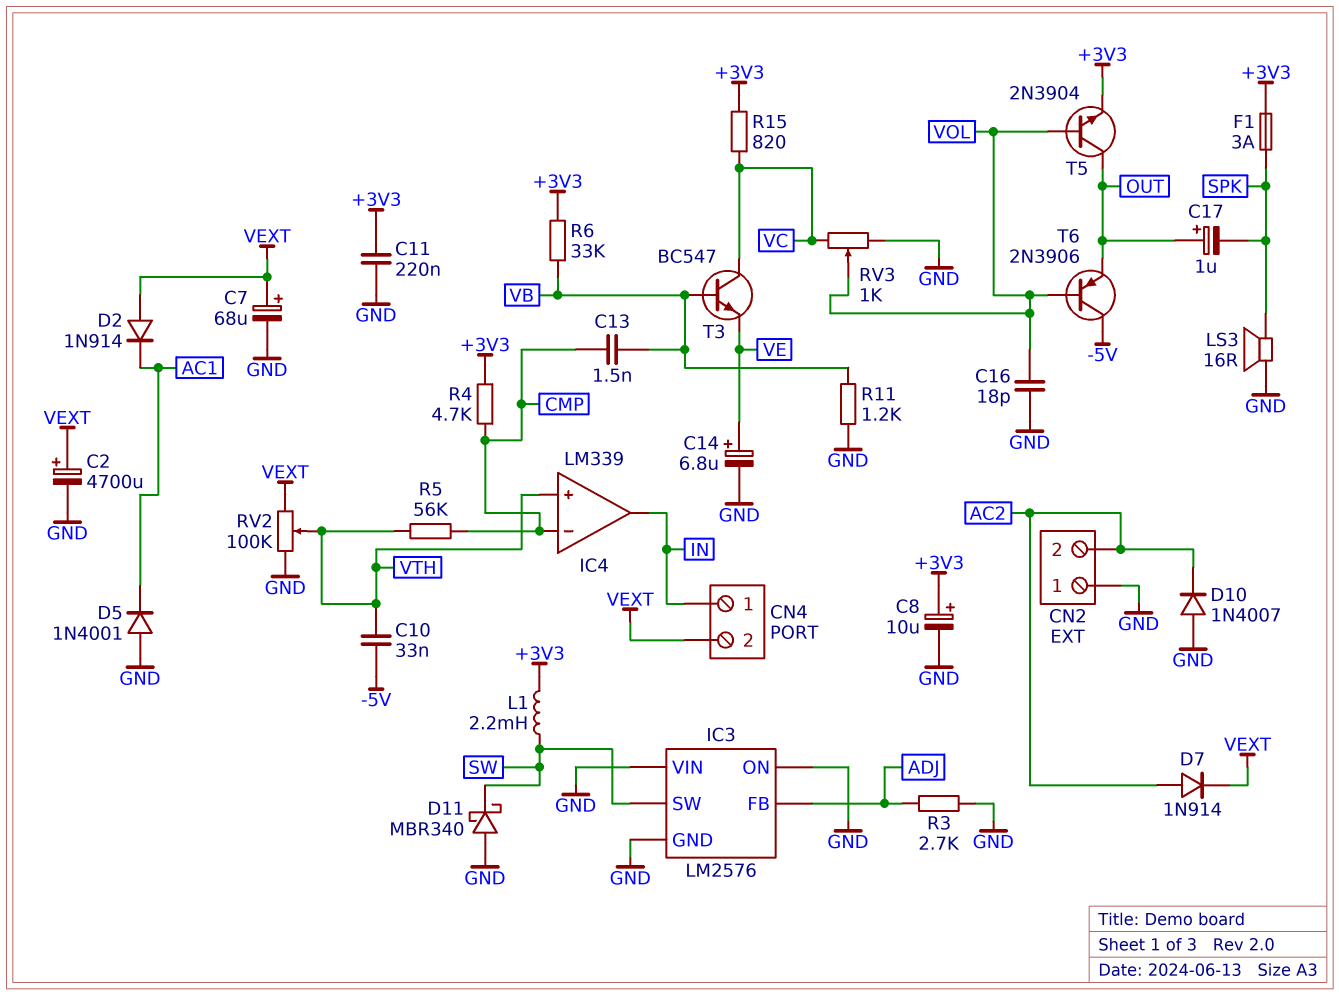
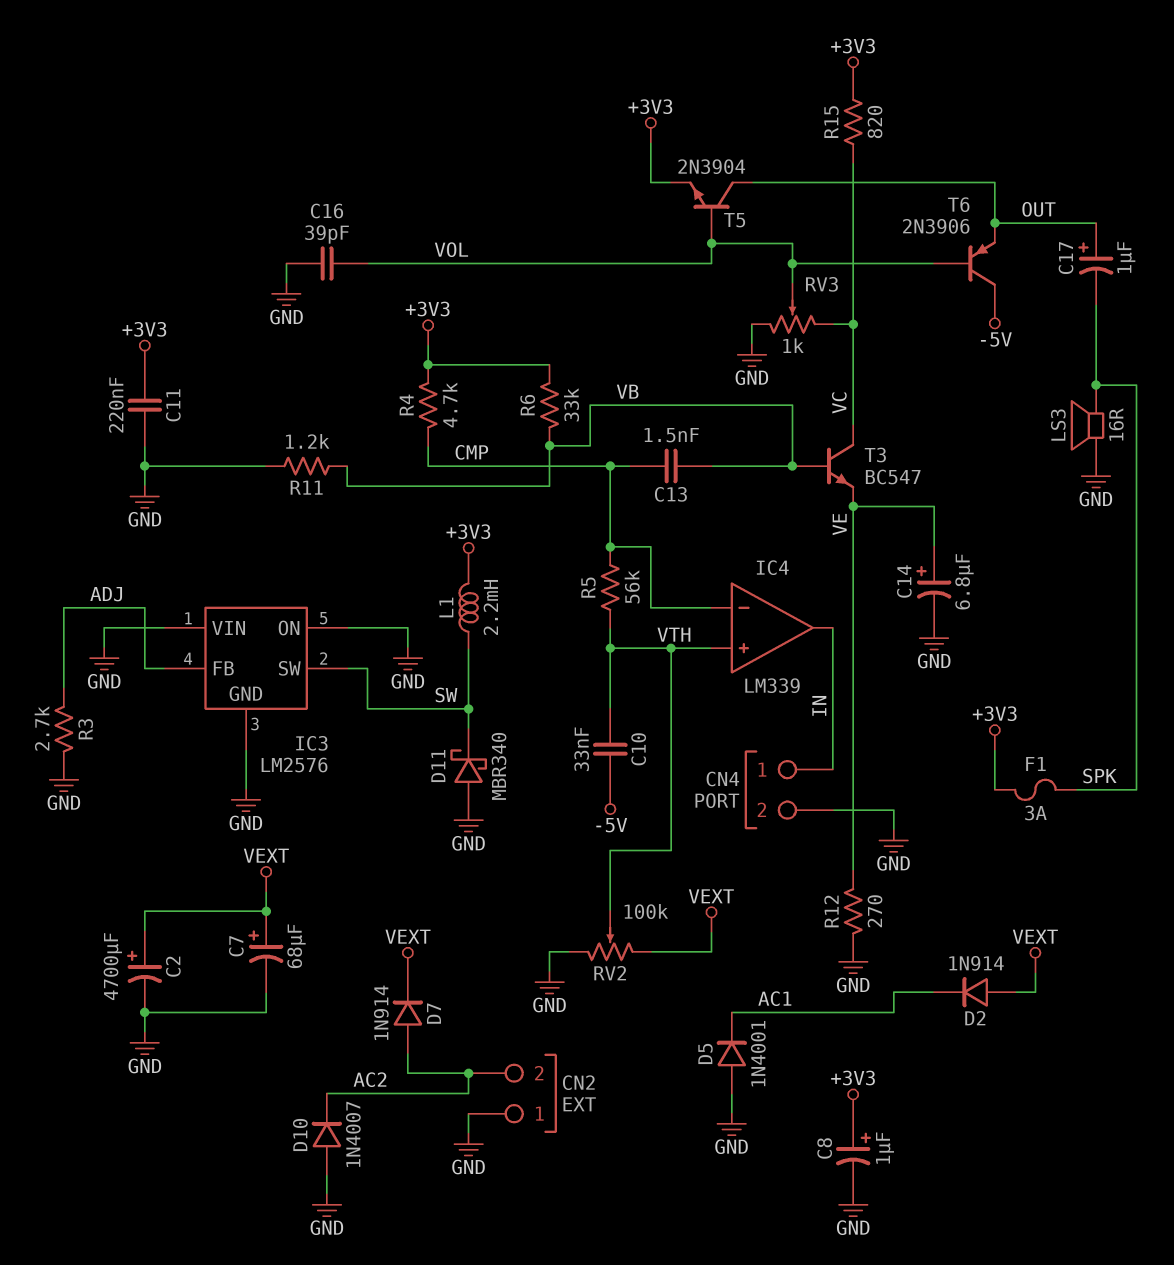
C8: 10uF (plus +3V3, minus GND) -> 1uF (plus +3V3, minus GND)
C16: 18pF (GND, VOL) -> 39pF (GND, VOL)
CN4 pin 2: VEXT -> GND
R12: none -> 270 (GND, VE)

